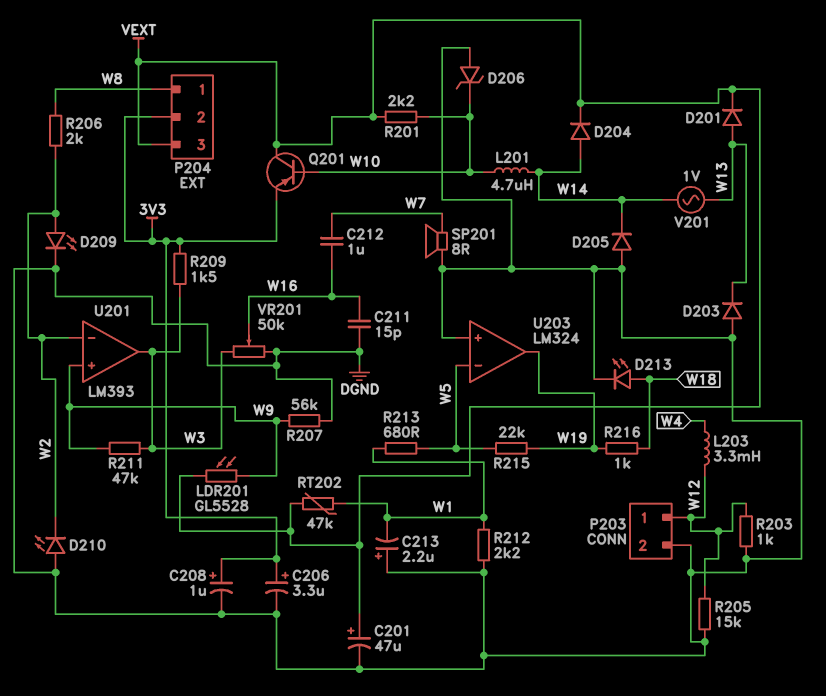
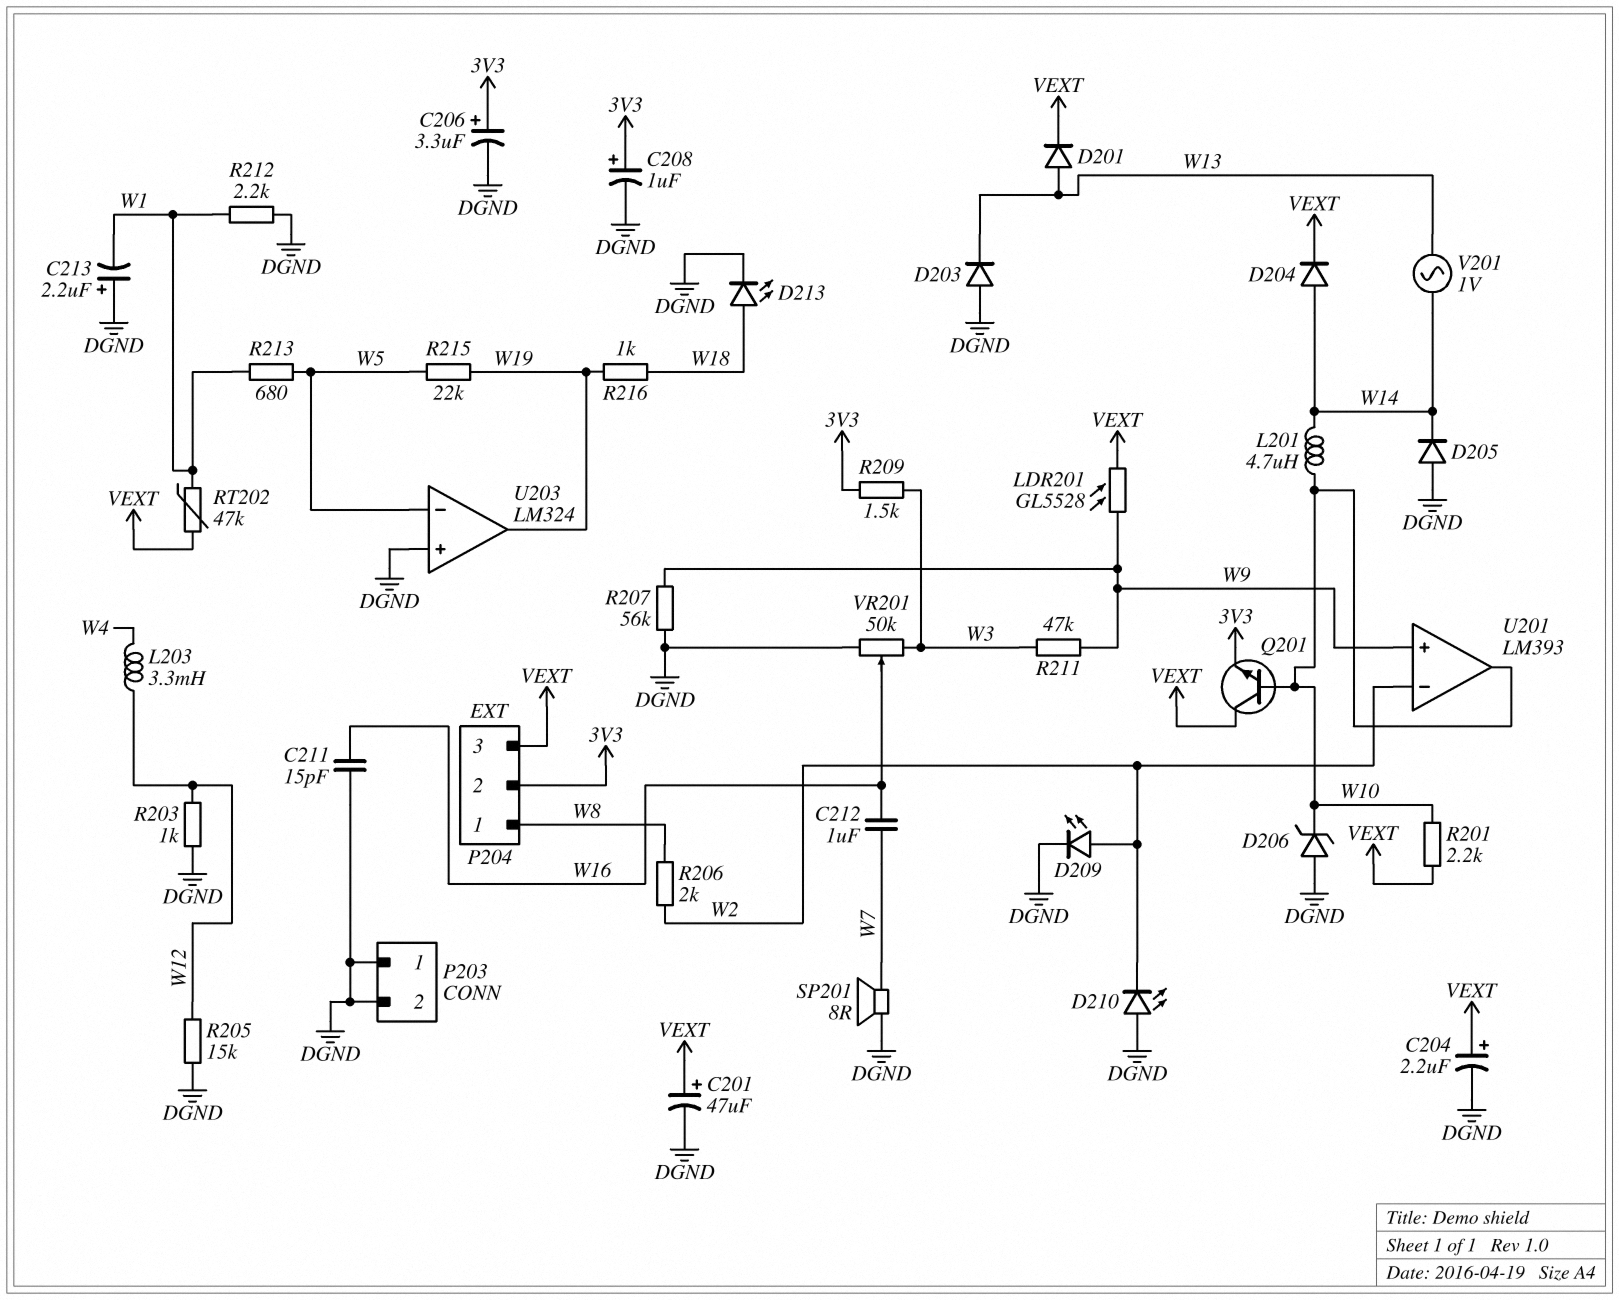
C204: none -> 2.2uF (plus VEXT, minus DGND)
P203 pin 1: W12 -> DGND
Q201: PNP (B W10, C VEXT, E 3V3) -> NPN (B W10, C VEXT, E 3V3)
U201 pin out: W3 -> W10

